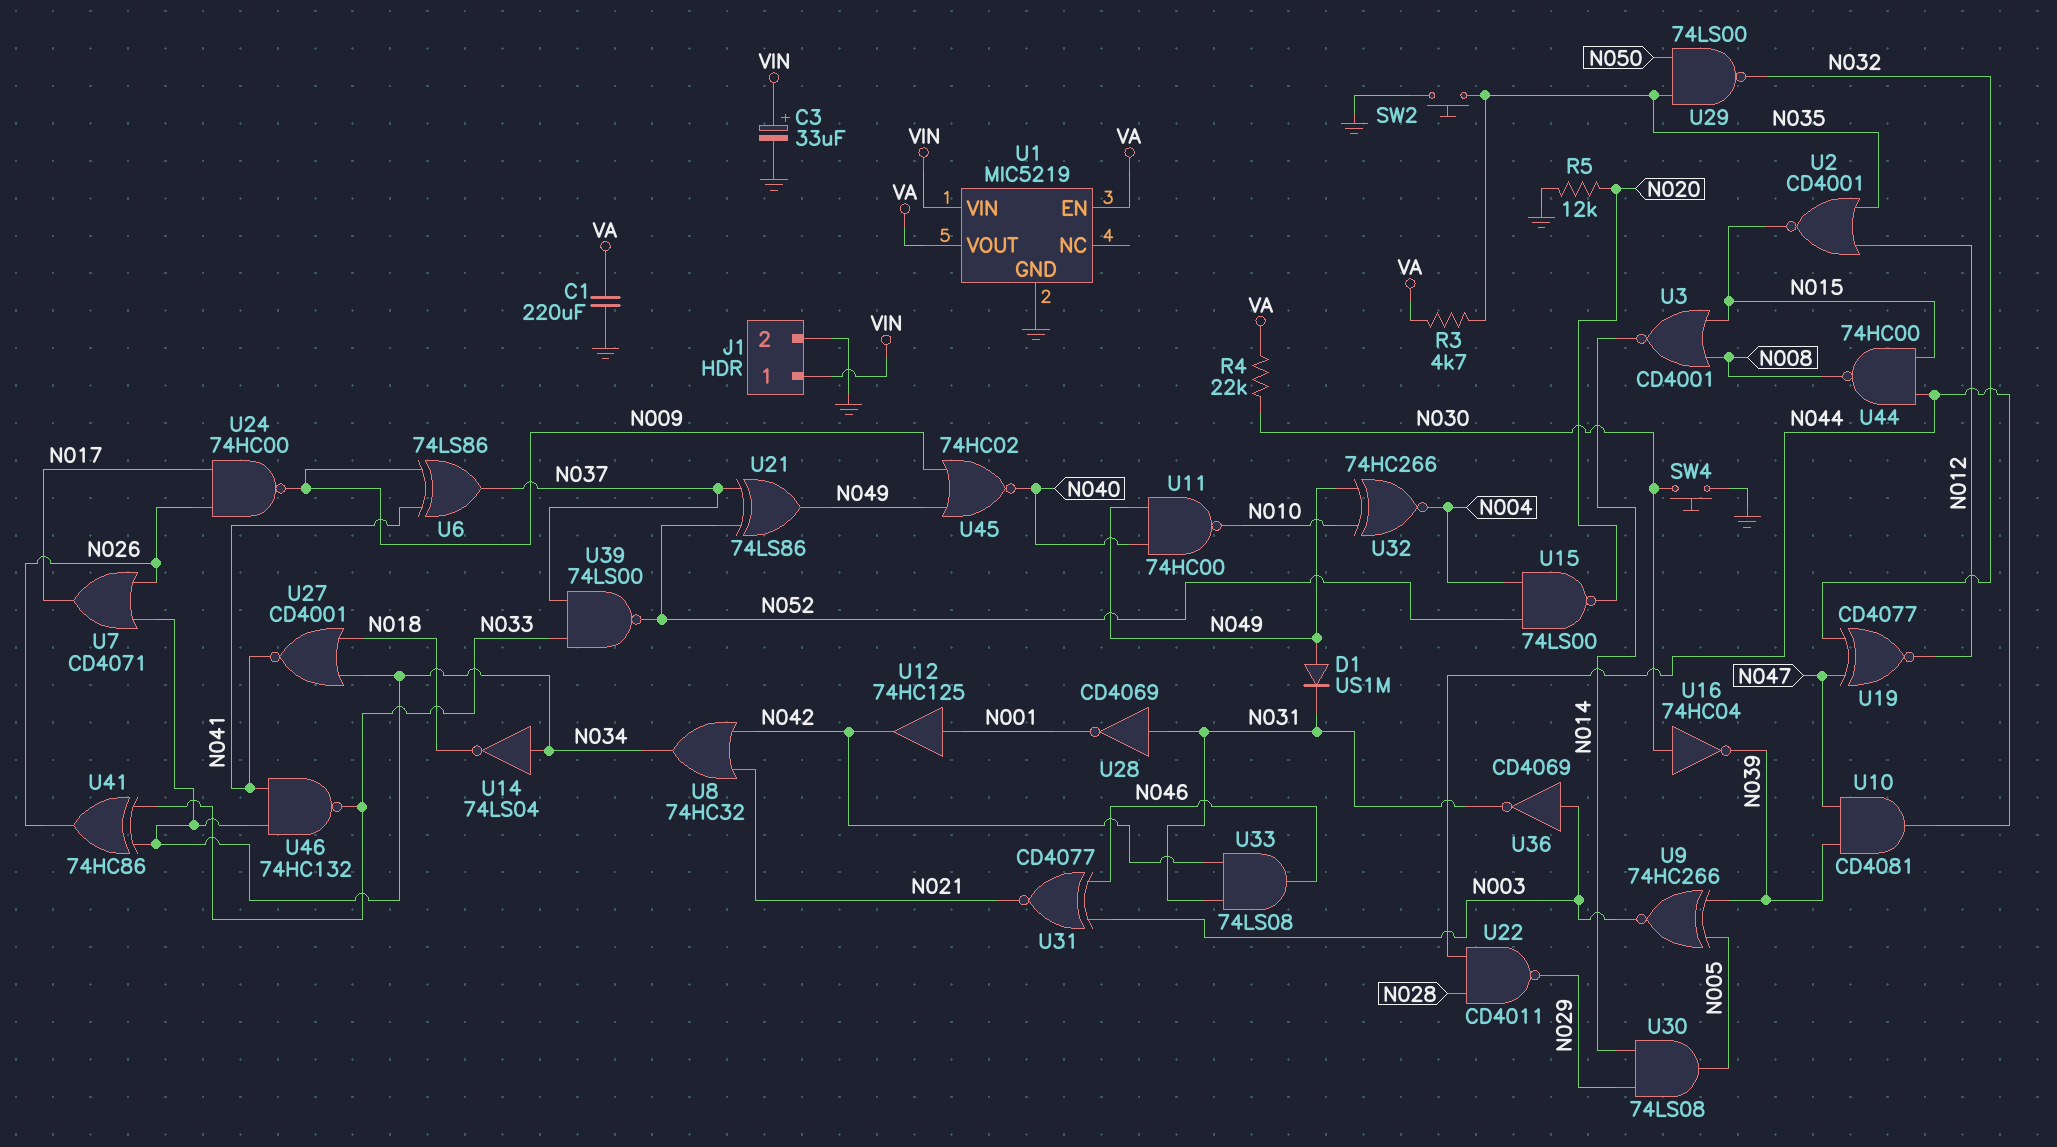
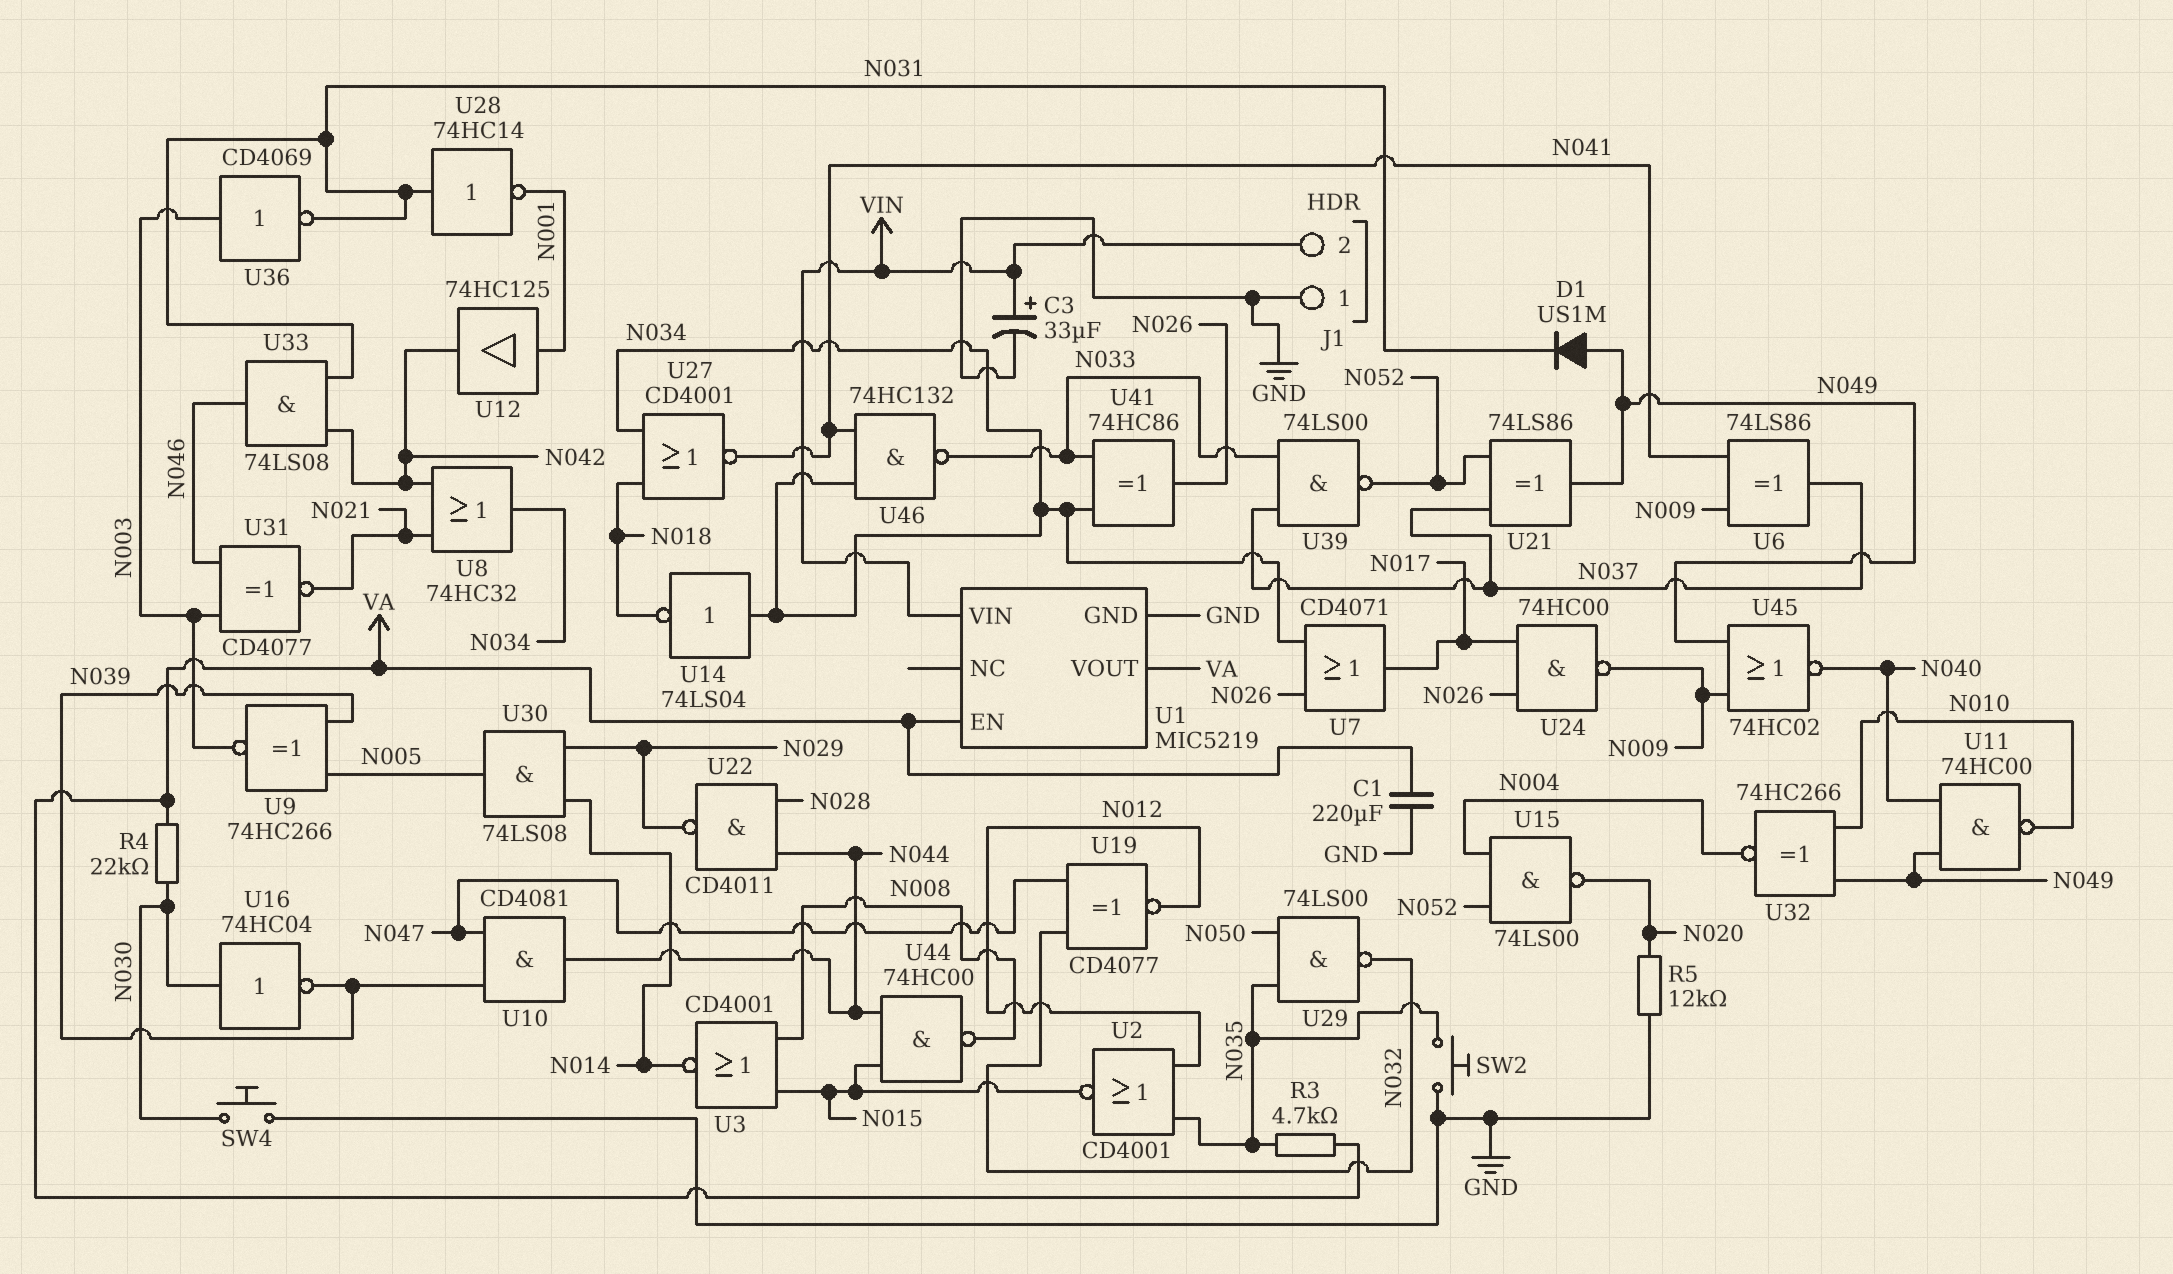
J1 pin 1: VIN -> GND
J1 pin 2: GND -> VIN
U28: NOT CD4069 (in N031, out N001) -> NOT 74HC14 (in N031, out N001)

